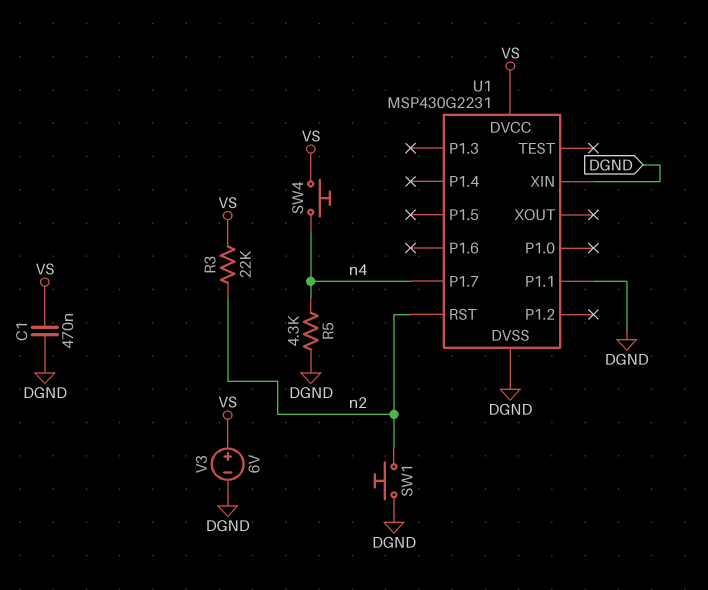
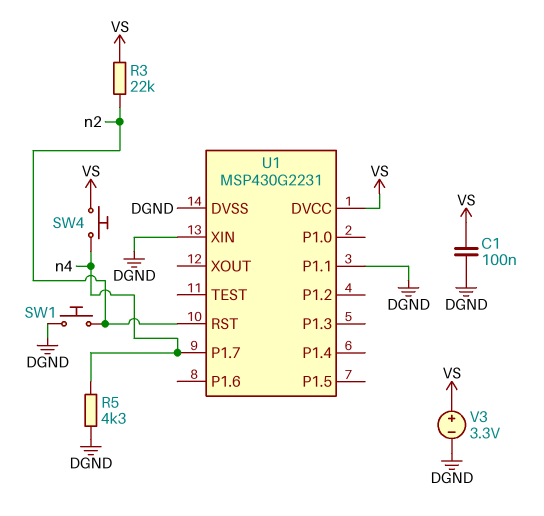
C1: 470nF (DGND, VS) -> 100nF (DGND, VS)
V3: 6V (plus VS, minus DGND) -> 3.3V (plus VS, minus DGND)

